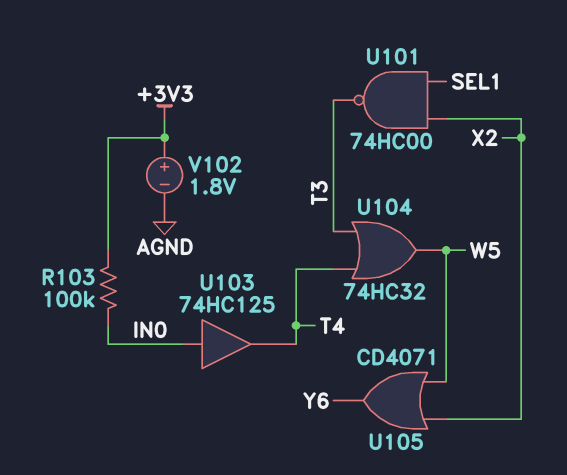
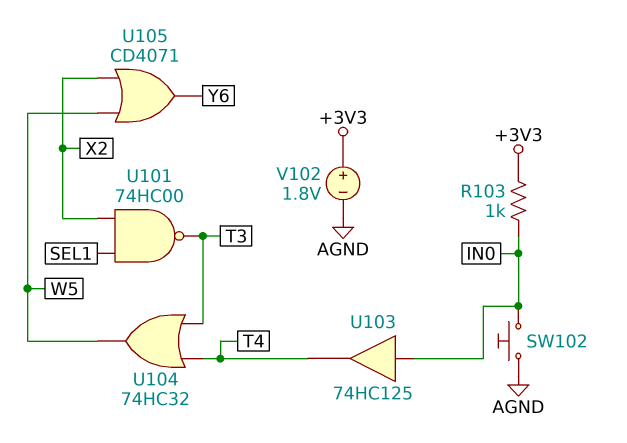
R103: 100k (+3V3, IN0) -> 1k (+3V3, IN0)
SW102: none -> button (AGND, IN0)

